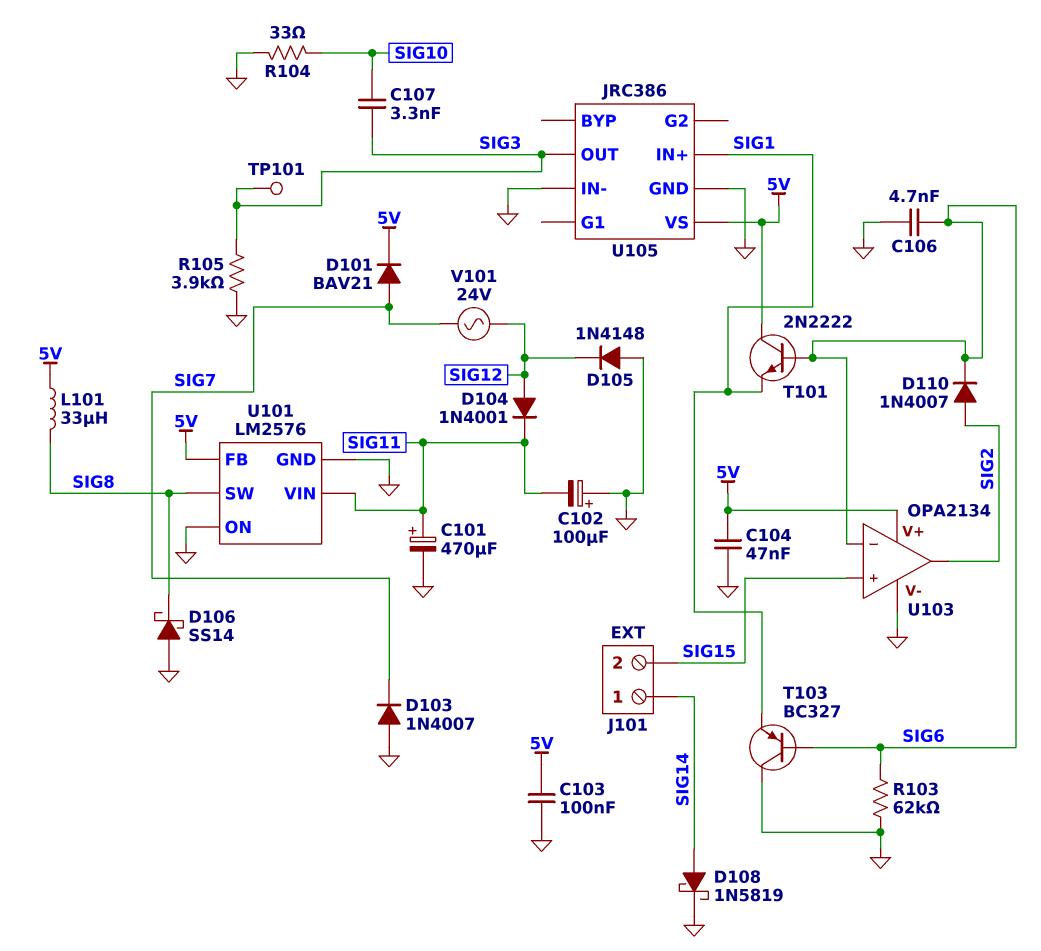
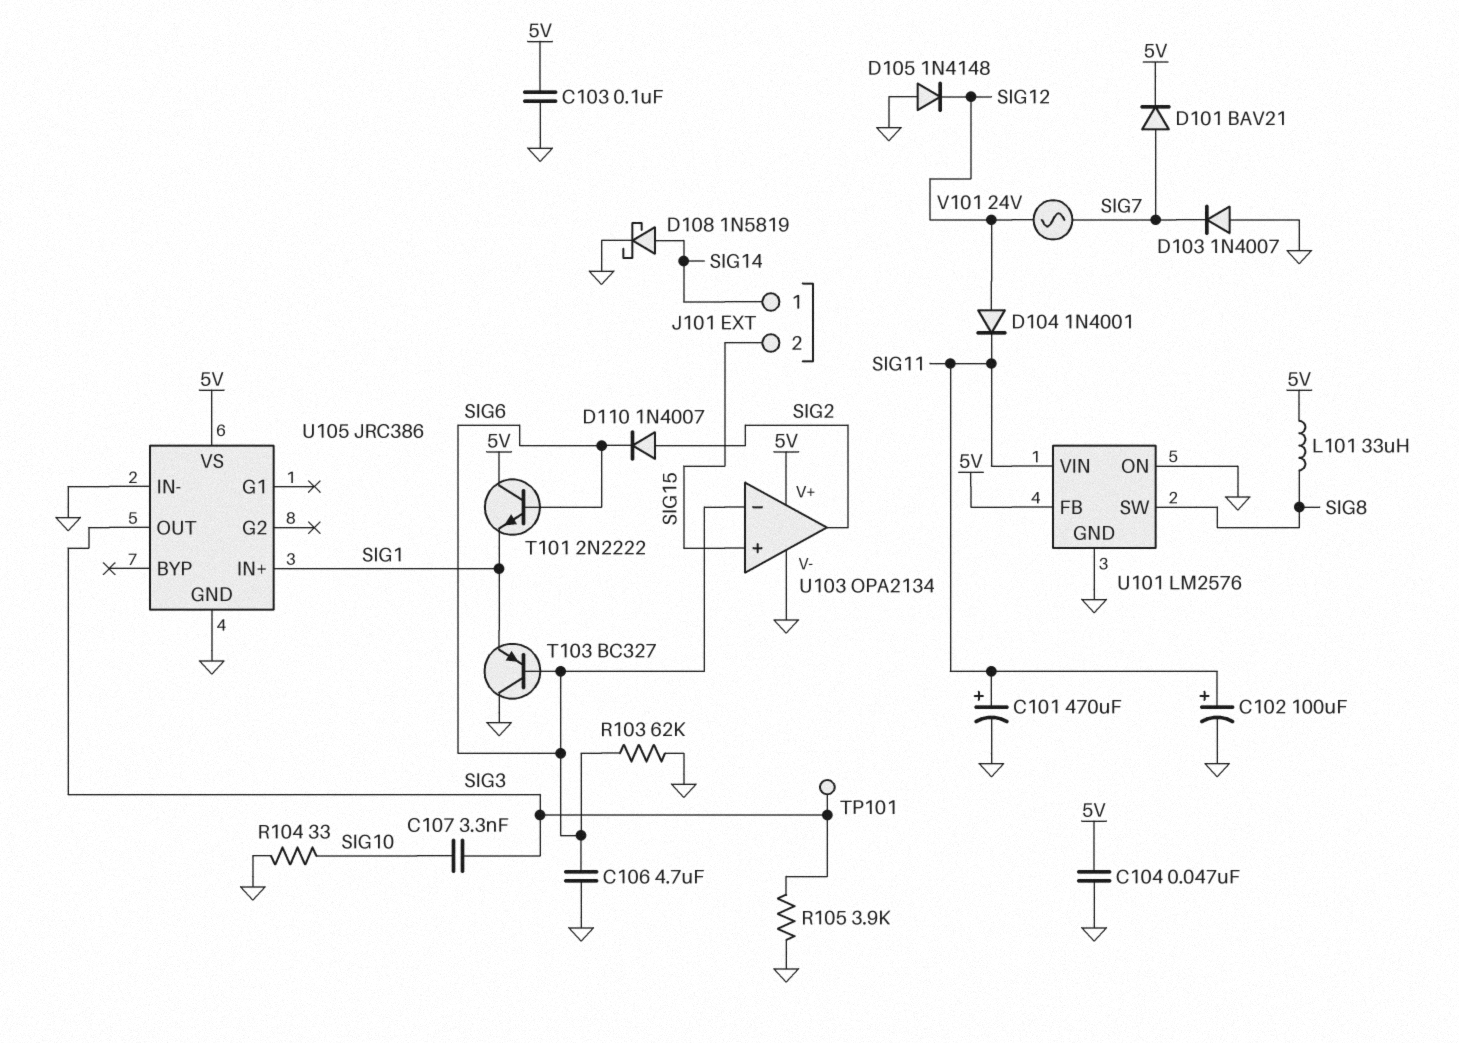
C102: 100uF (plus GND, minus SIG11) -> 100uF (plus SIG11, minus GND)
C106: 4.7nF (GND, SIG6) -> 4.7uF (GND, SIG6)
D106: schottky SS14 (A GND, K SIG8) -> none

